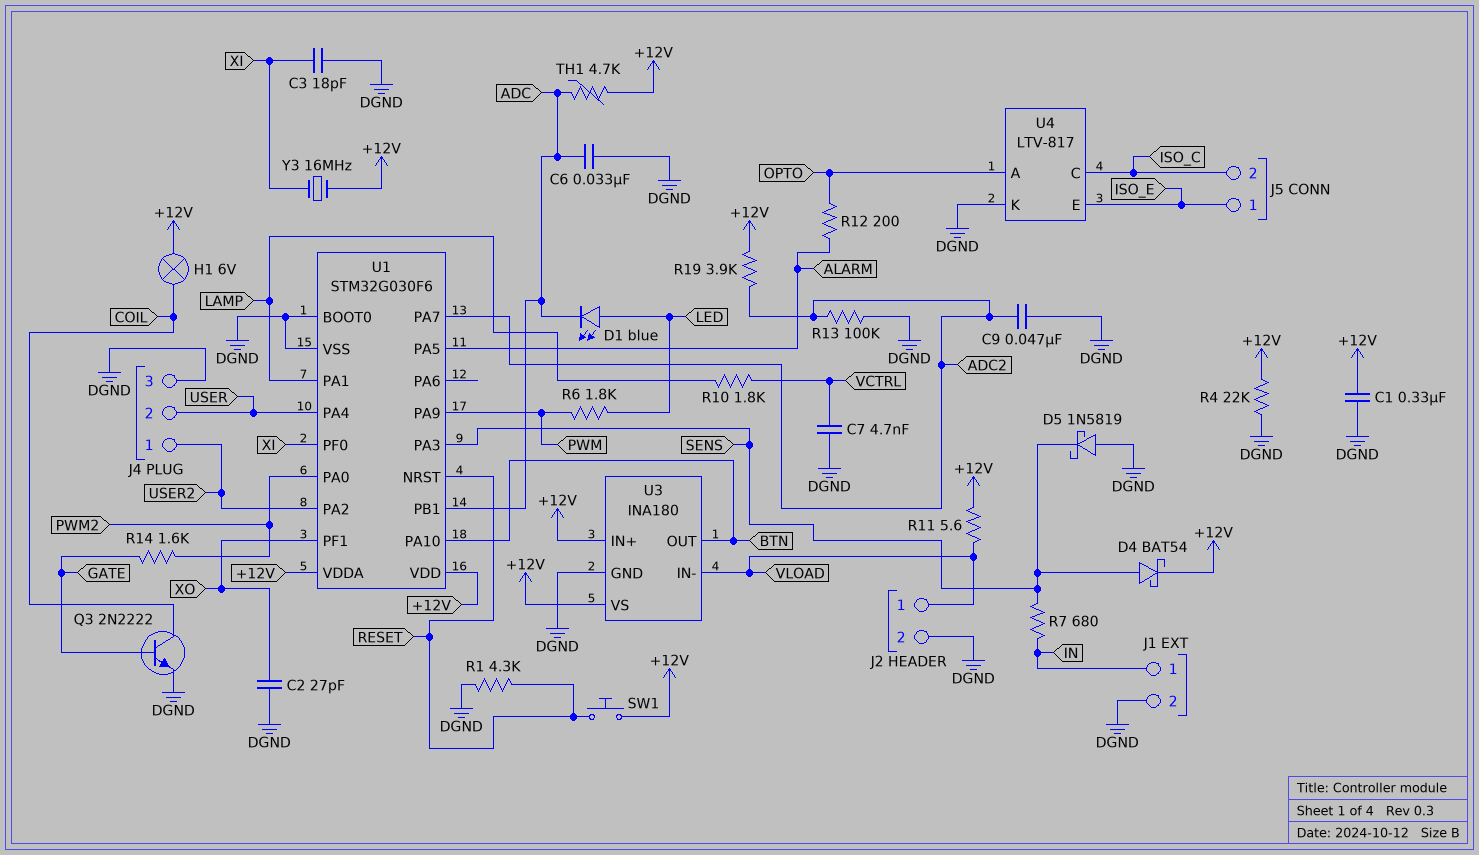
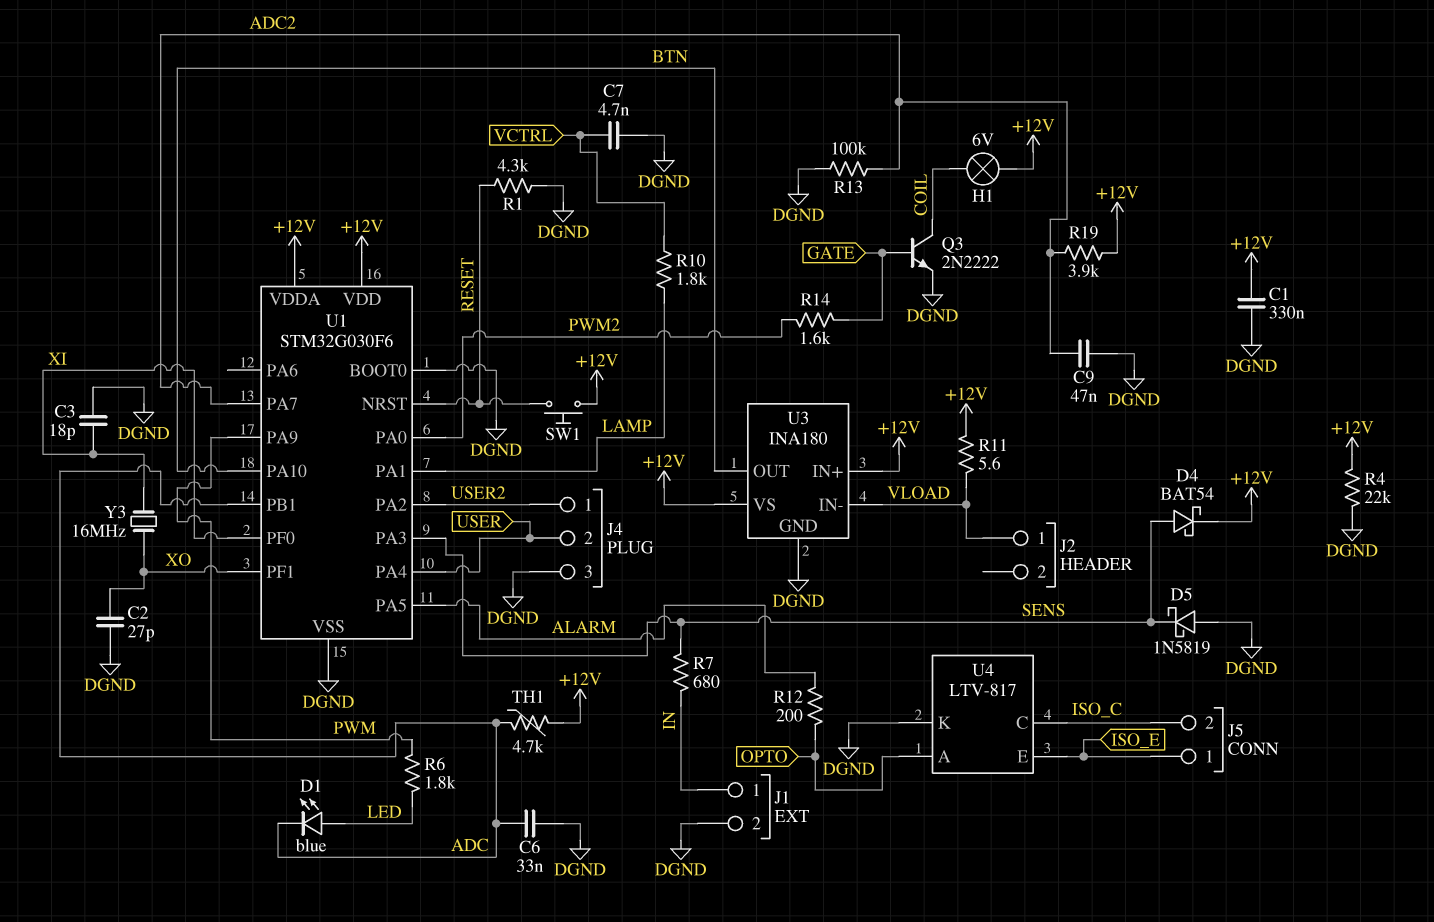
J2 pin 2: DGND -> none
Y3: 16MHz (+12V, XI) -> 16MHz (XI, XO)

